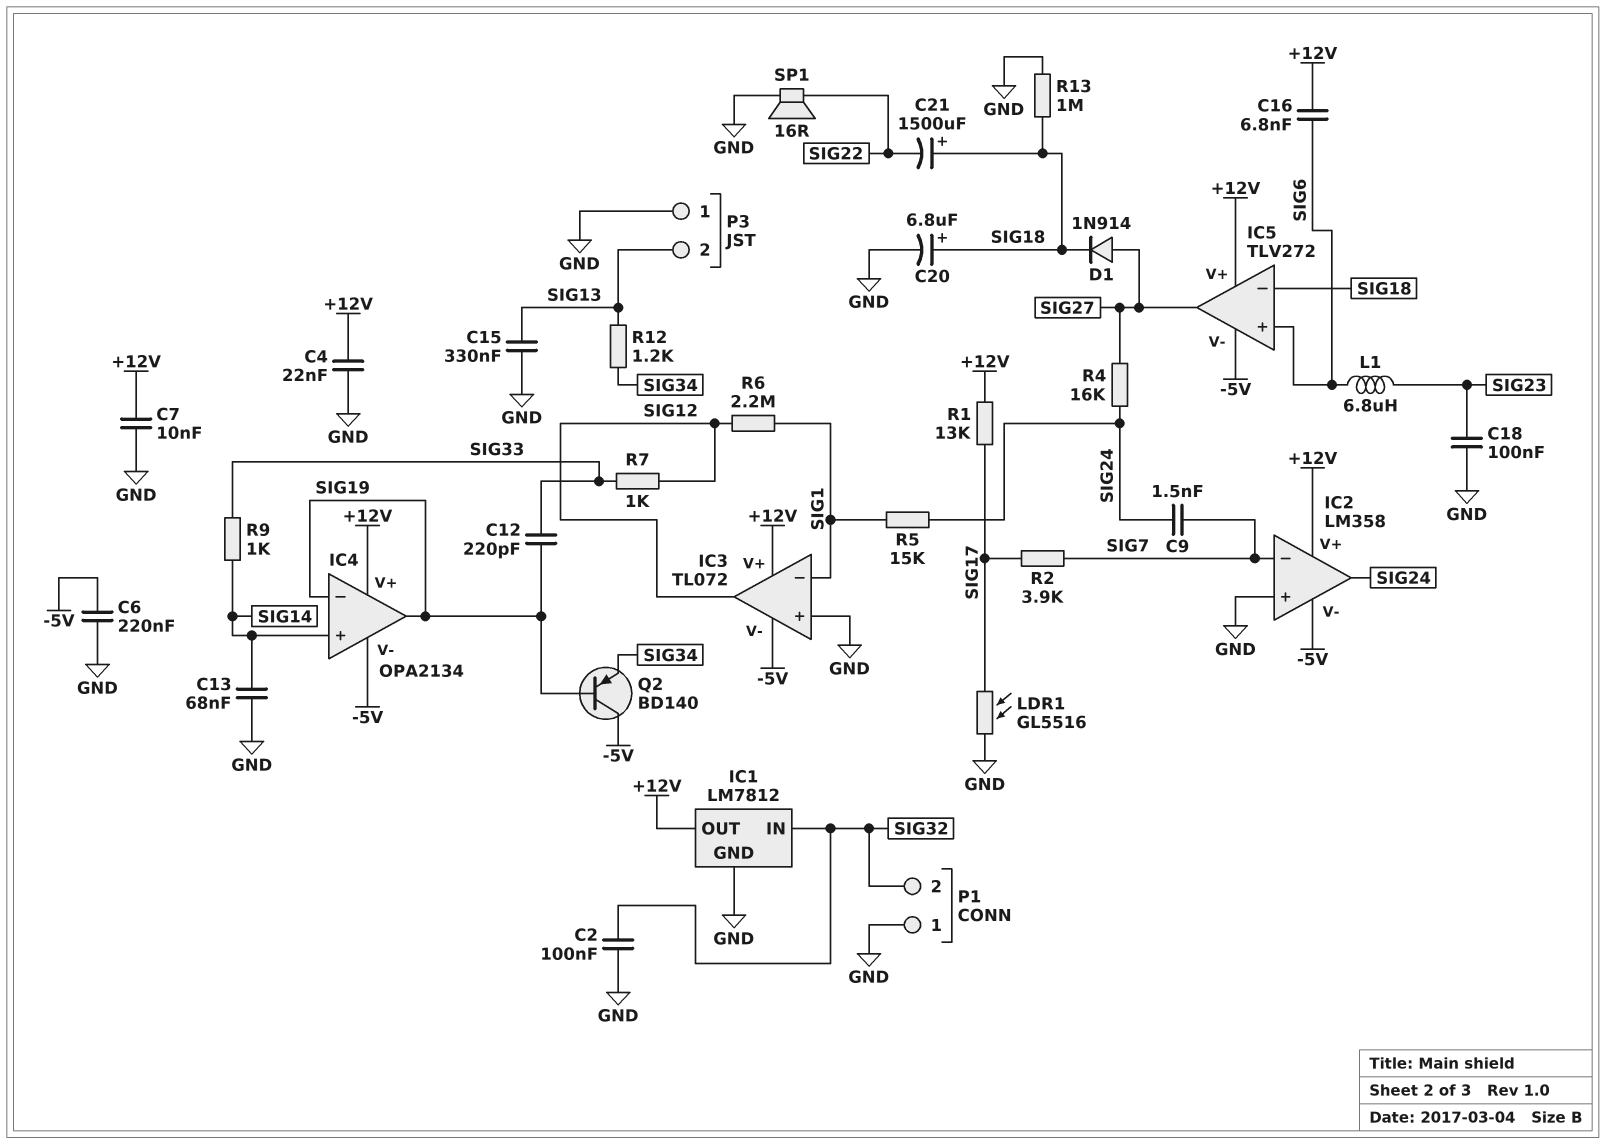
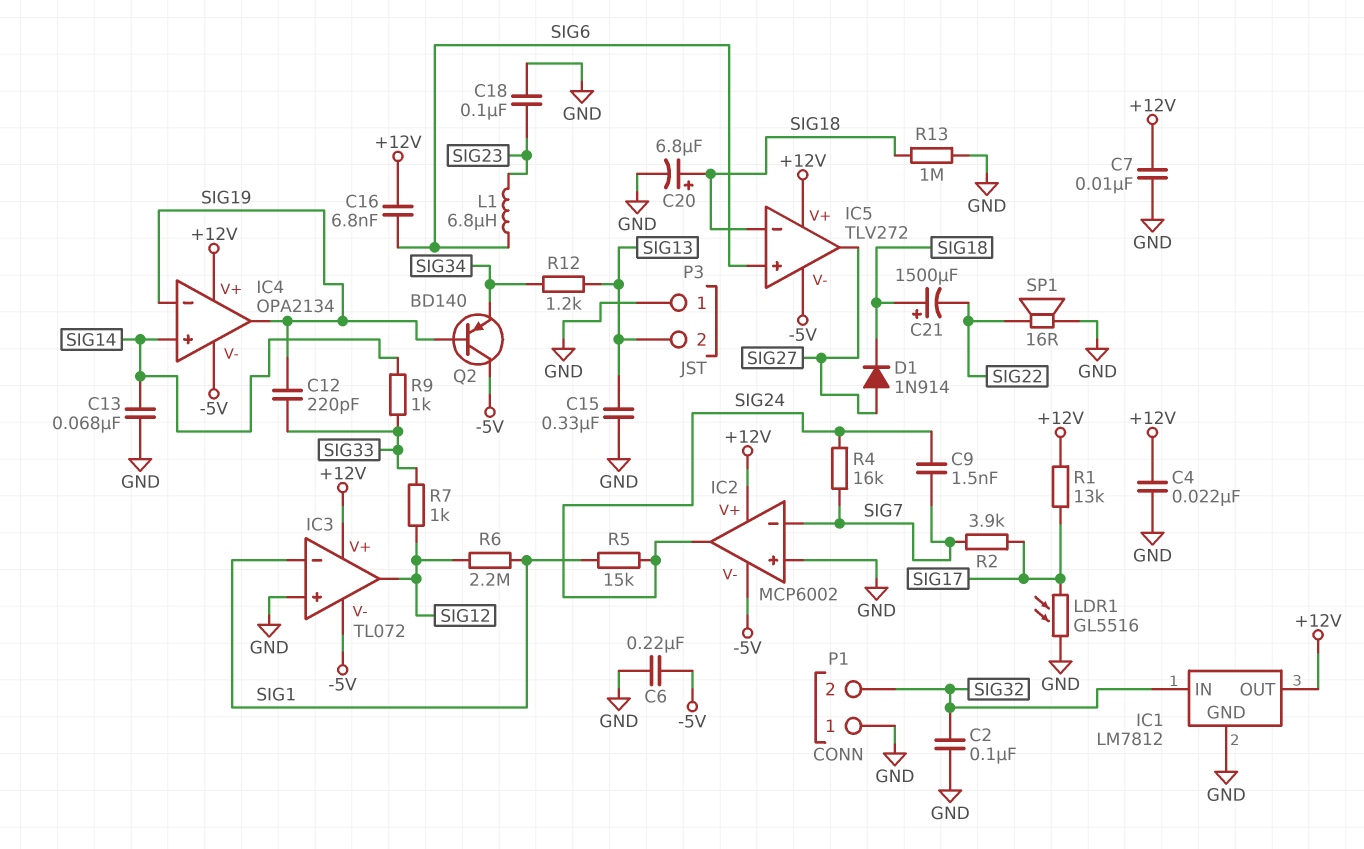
IC2: LM358 -> MCP6002
R4: 16k (SIG24, SIG27) -> 16k (SIG7, SIG24)

